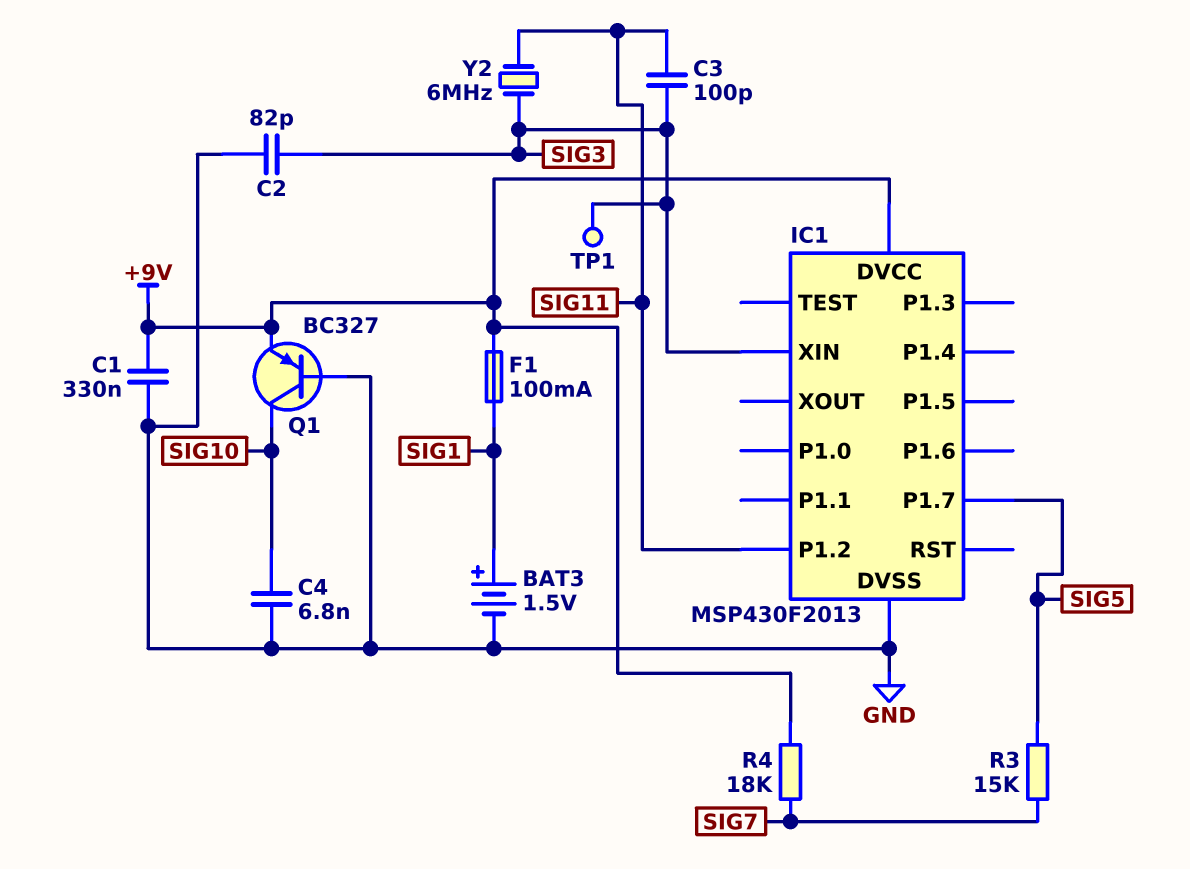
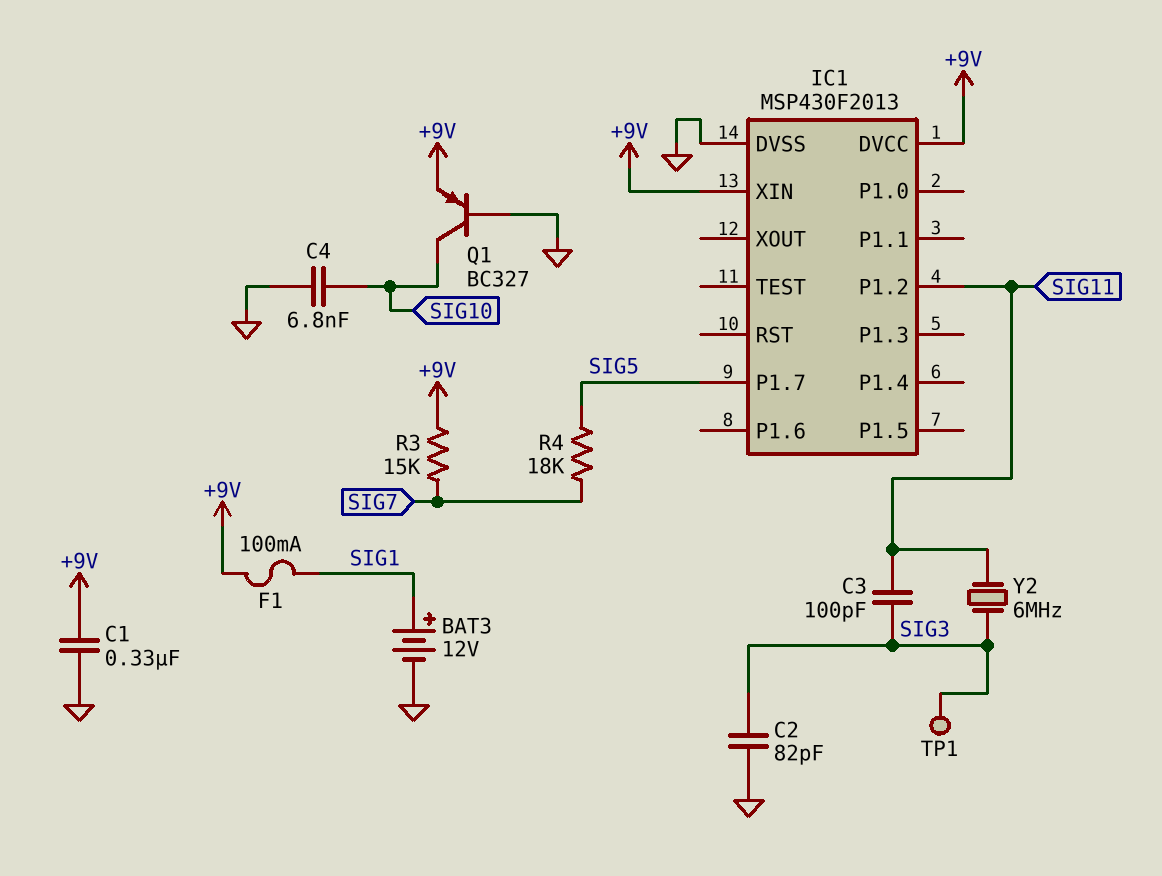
BAT3: 1.5V (plus SIG1, minus GND) -> 12V (plus SIG1, minus GND)
IC1 pin XIN: SIG3 -> +9V
R3: 15k (SIG5, SIG7) -> 15k (+9V, SIG7)
R4: 18k (+9V, SIG7) -> 18k (SIG5, SIG7)

